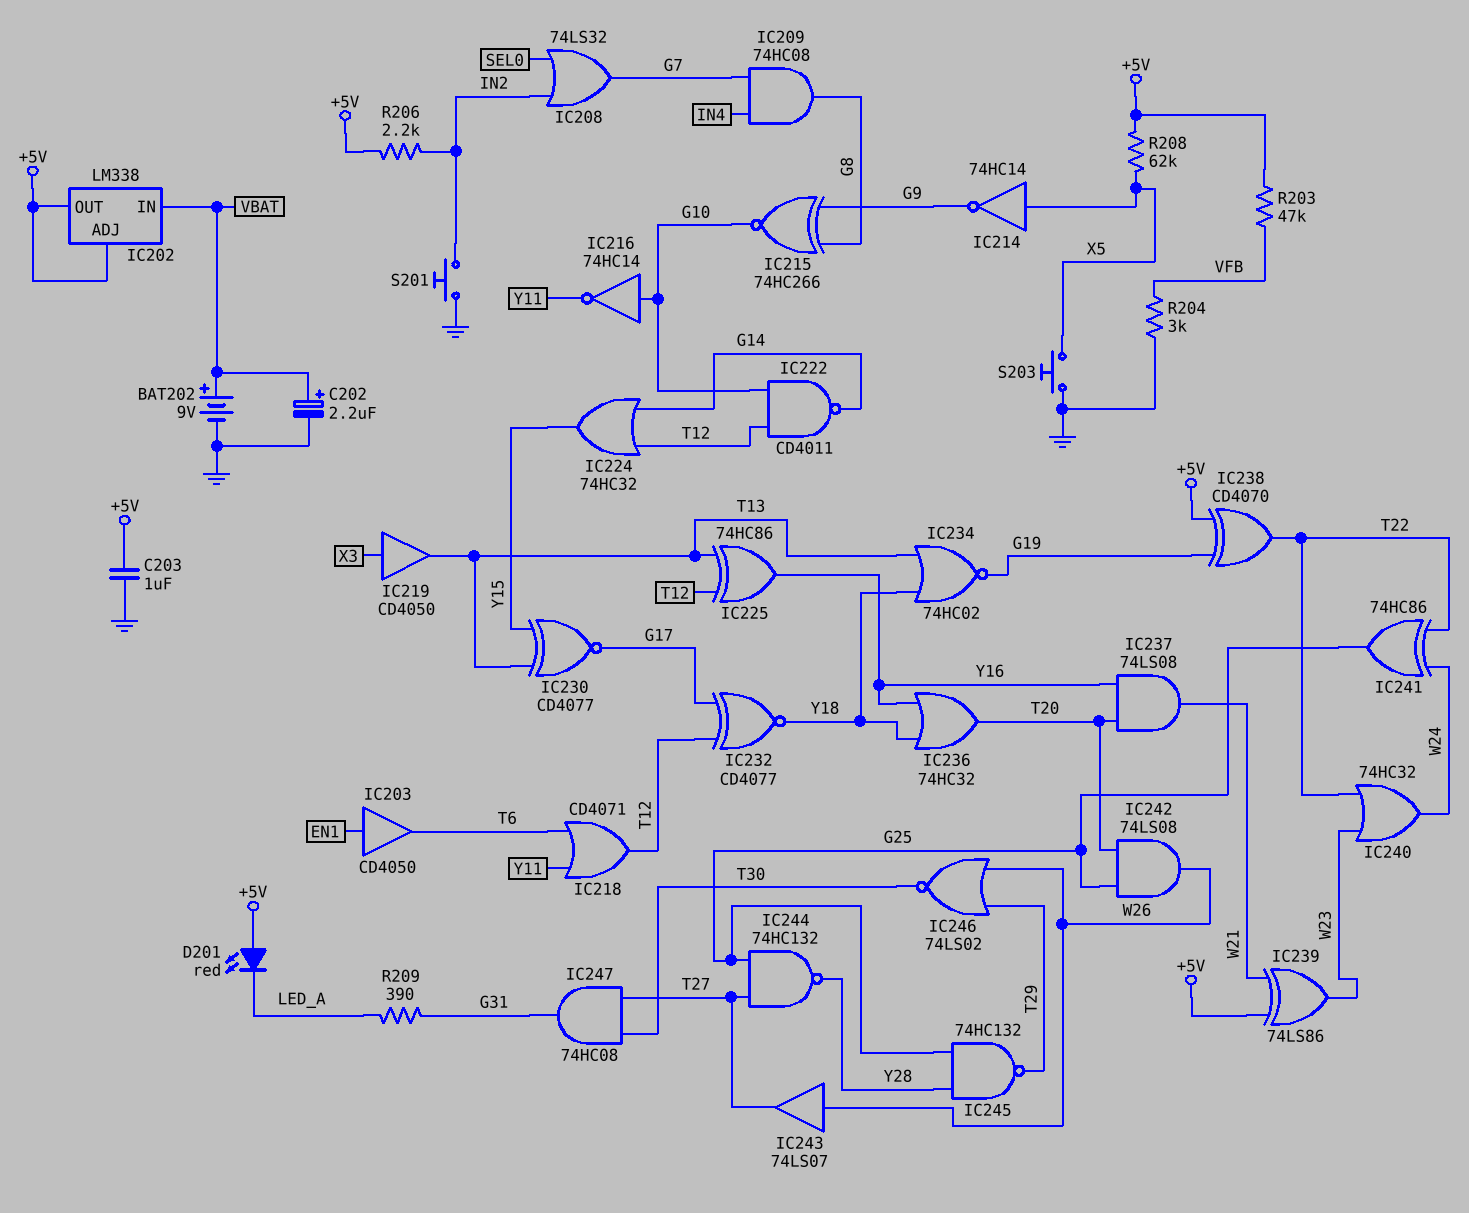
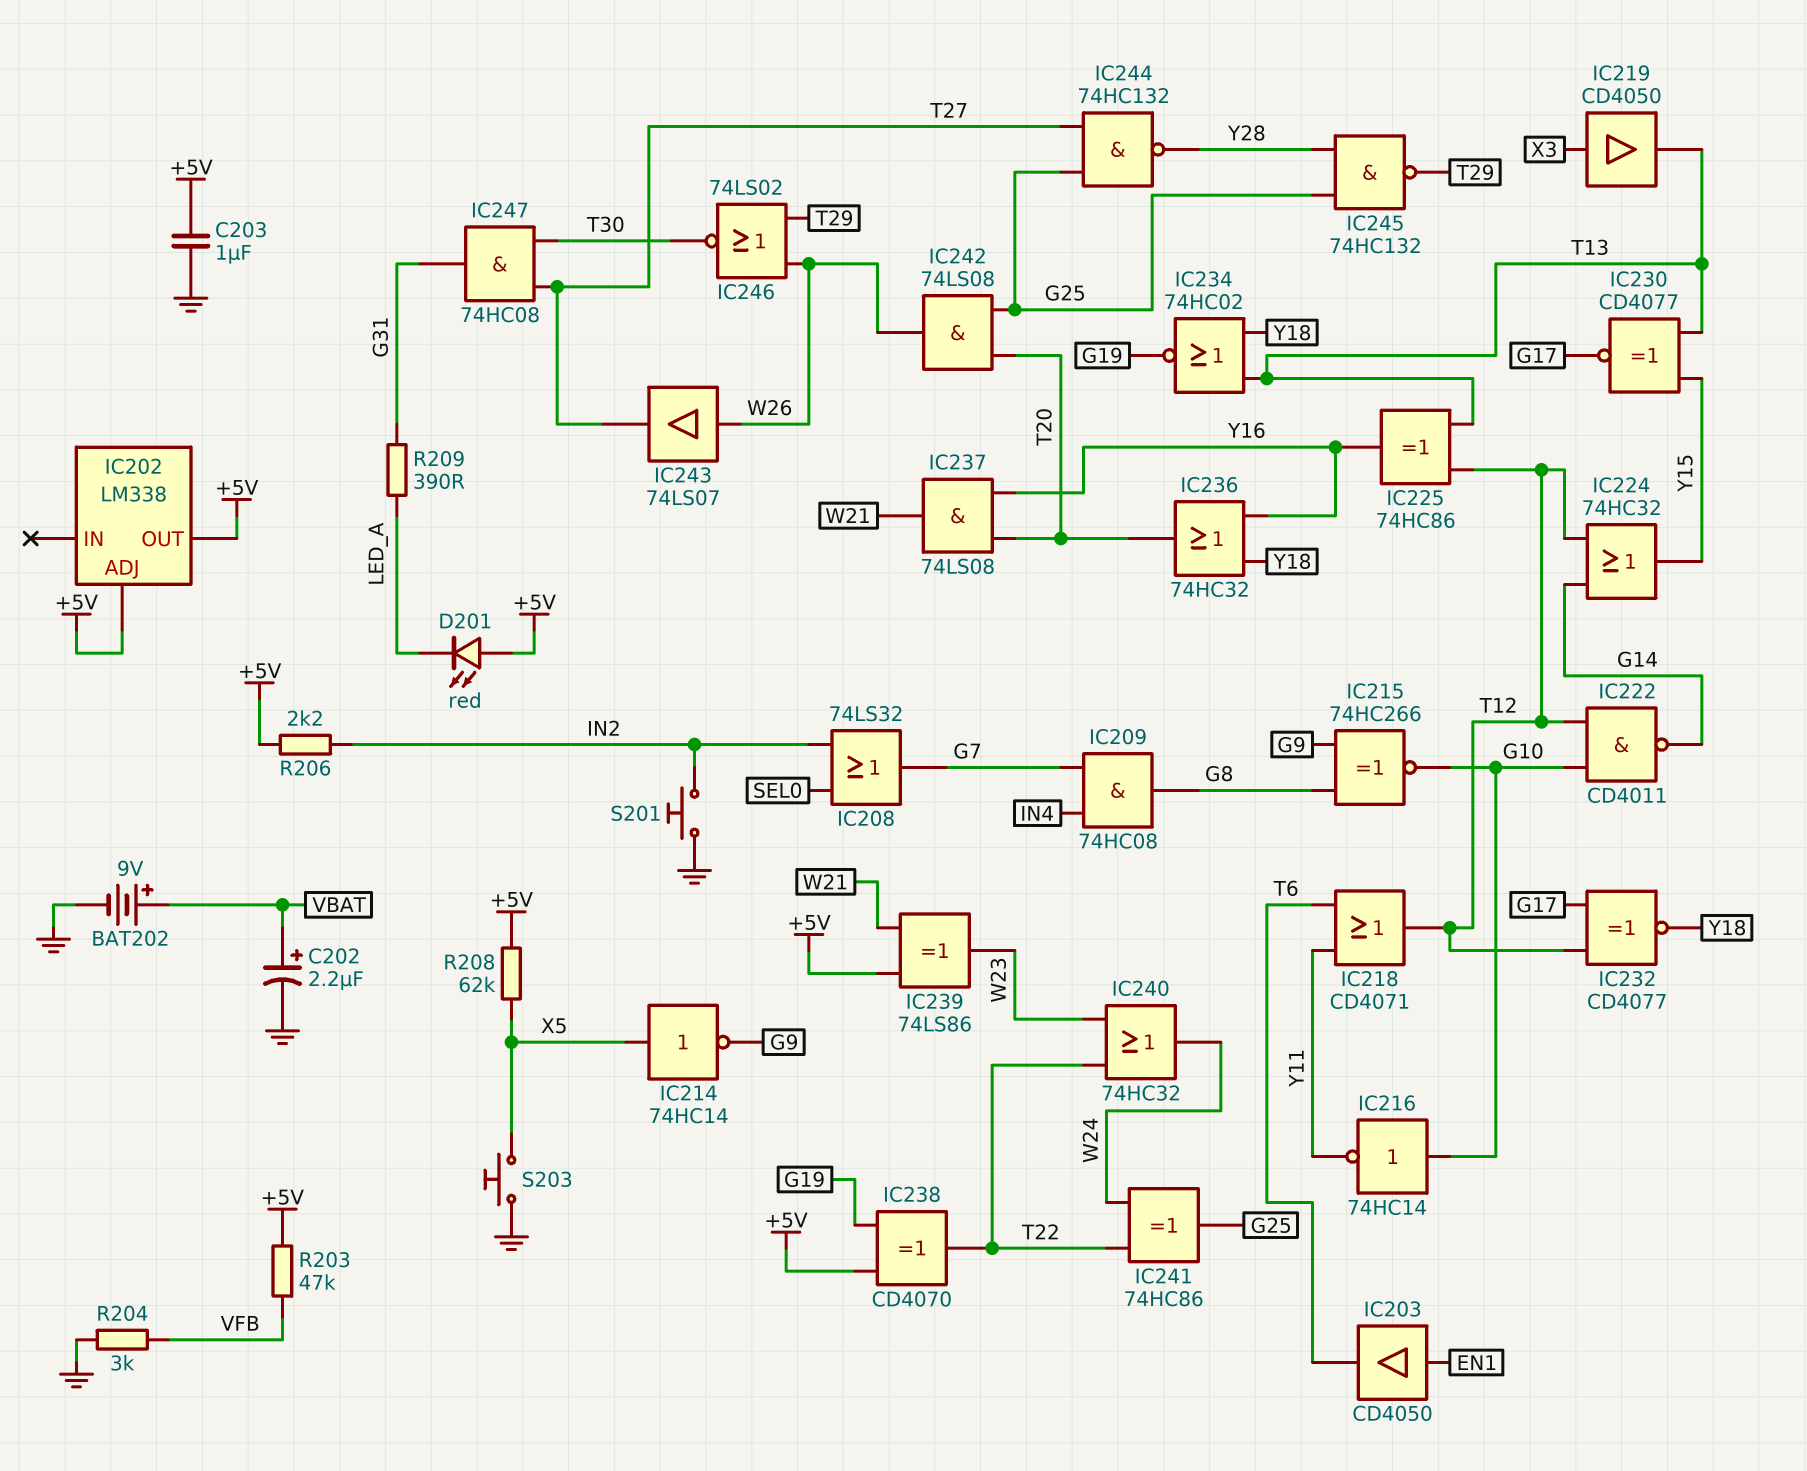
IC202 pin IN: VBAT -> none

